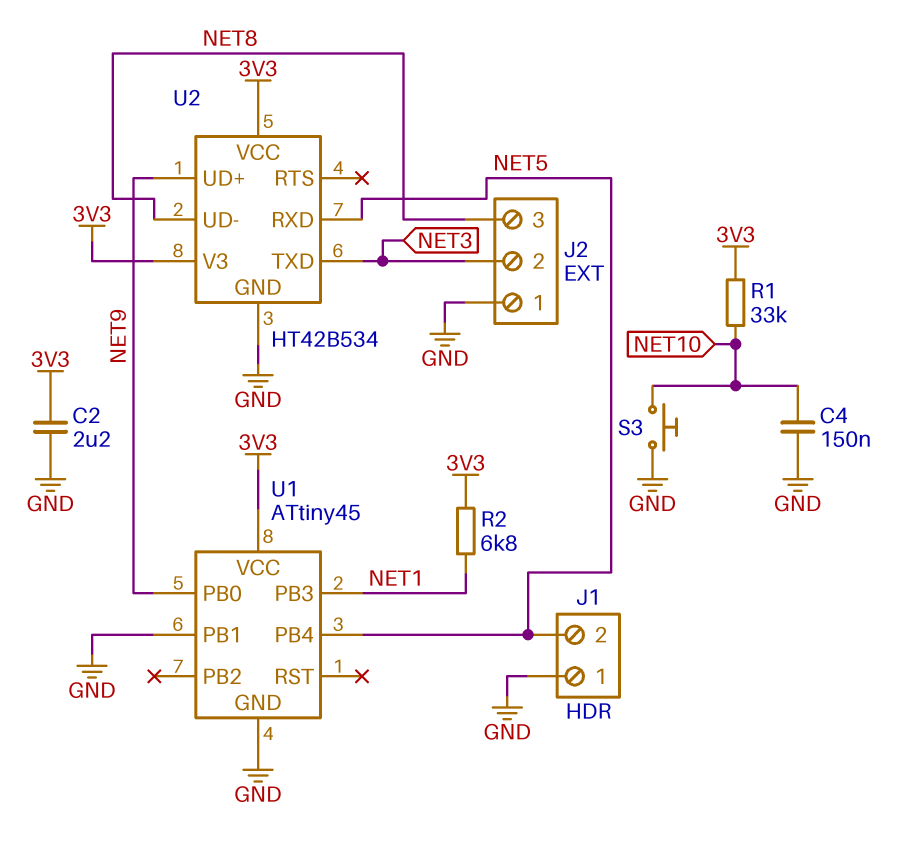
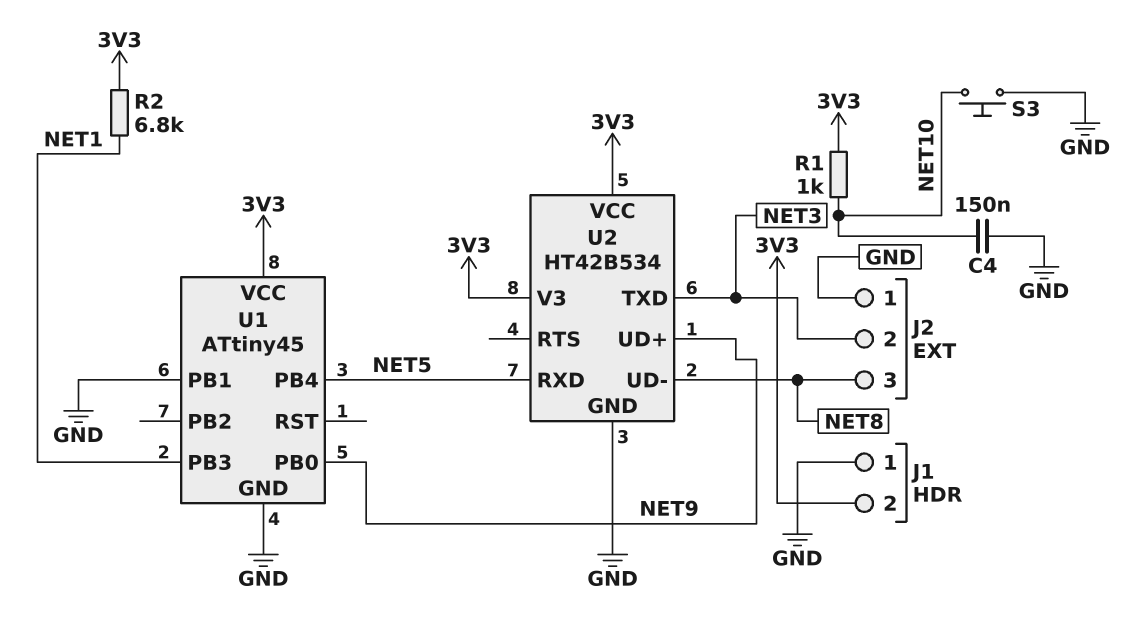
C2: 2.2uF (3V3, GND) -> none
J1 pin 2: NET5 -> 3V3
R1: 33k (3V3, NET10) -> 1k (3V3, NET10)

